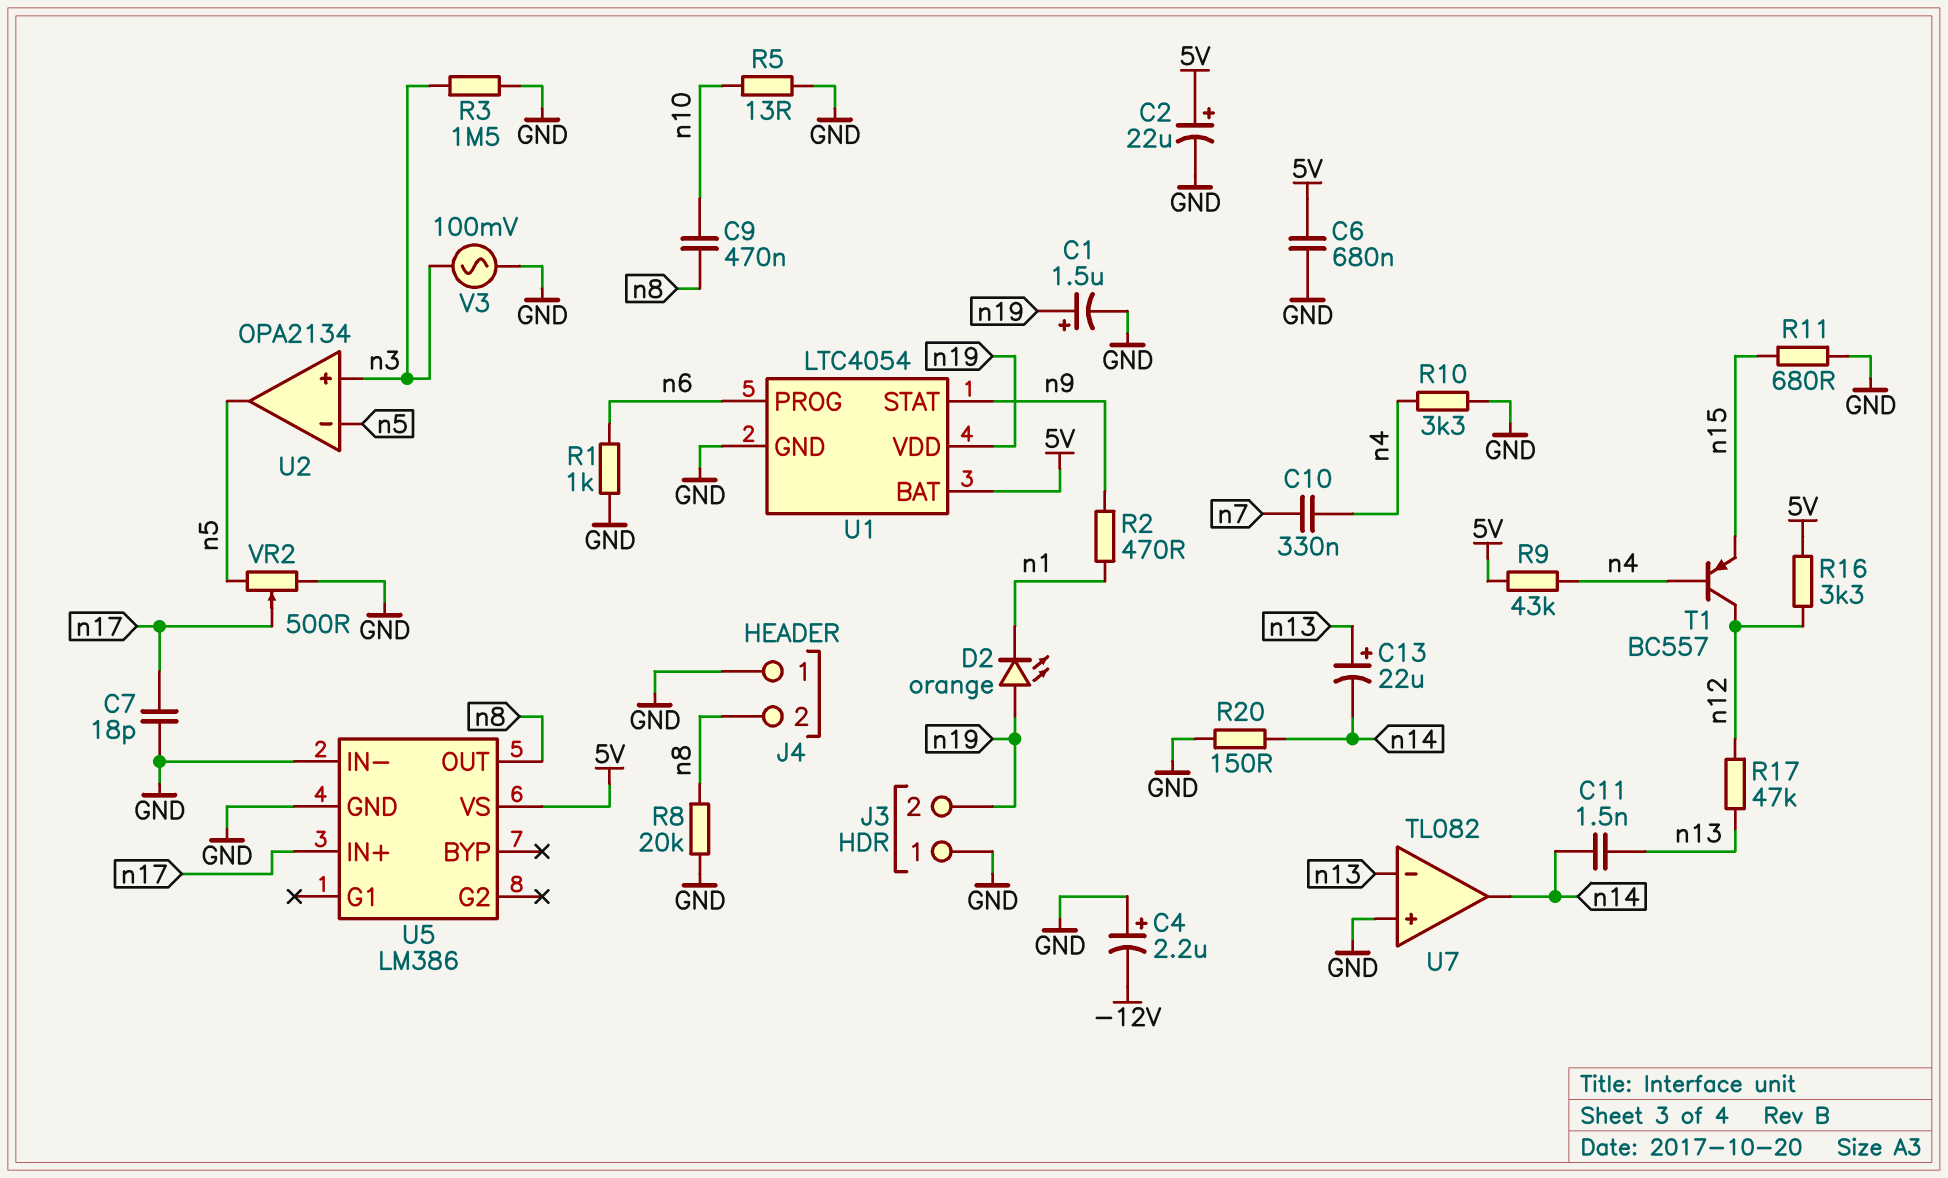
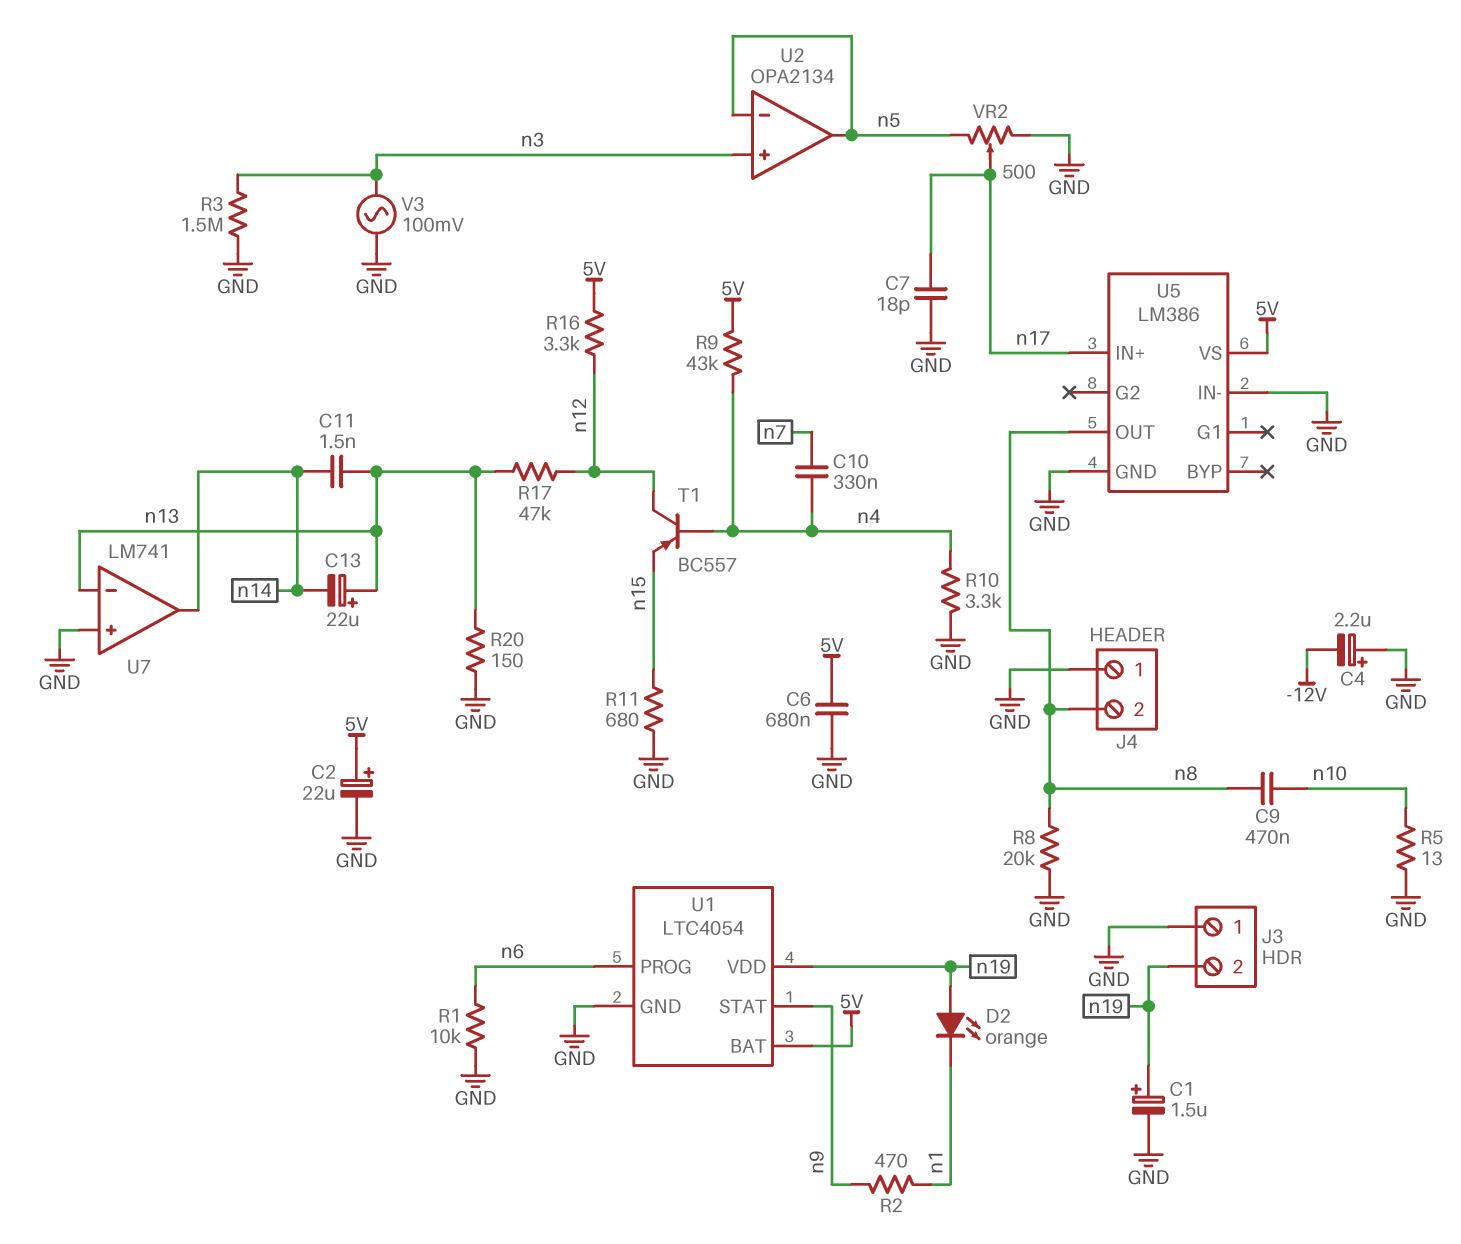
R1: 1k (GND, n6) -> 10k (GND, n6)
R20: 150 (GND, n14) -> 150 (GND, n13)
U7: TL082 -> LM741

